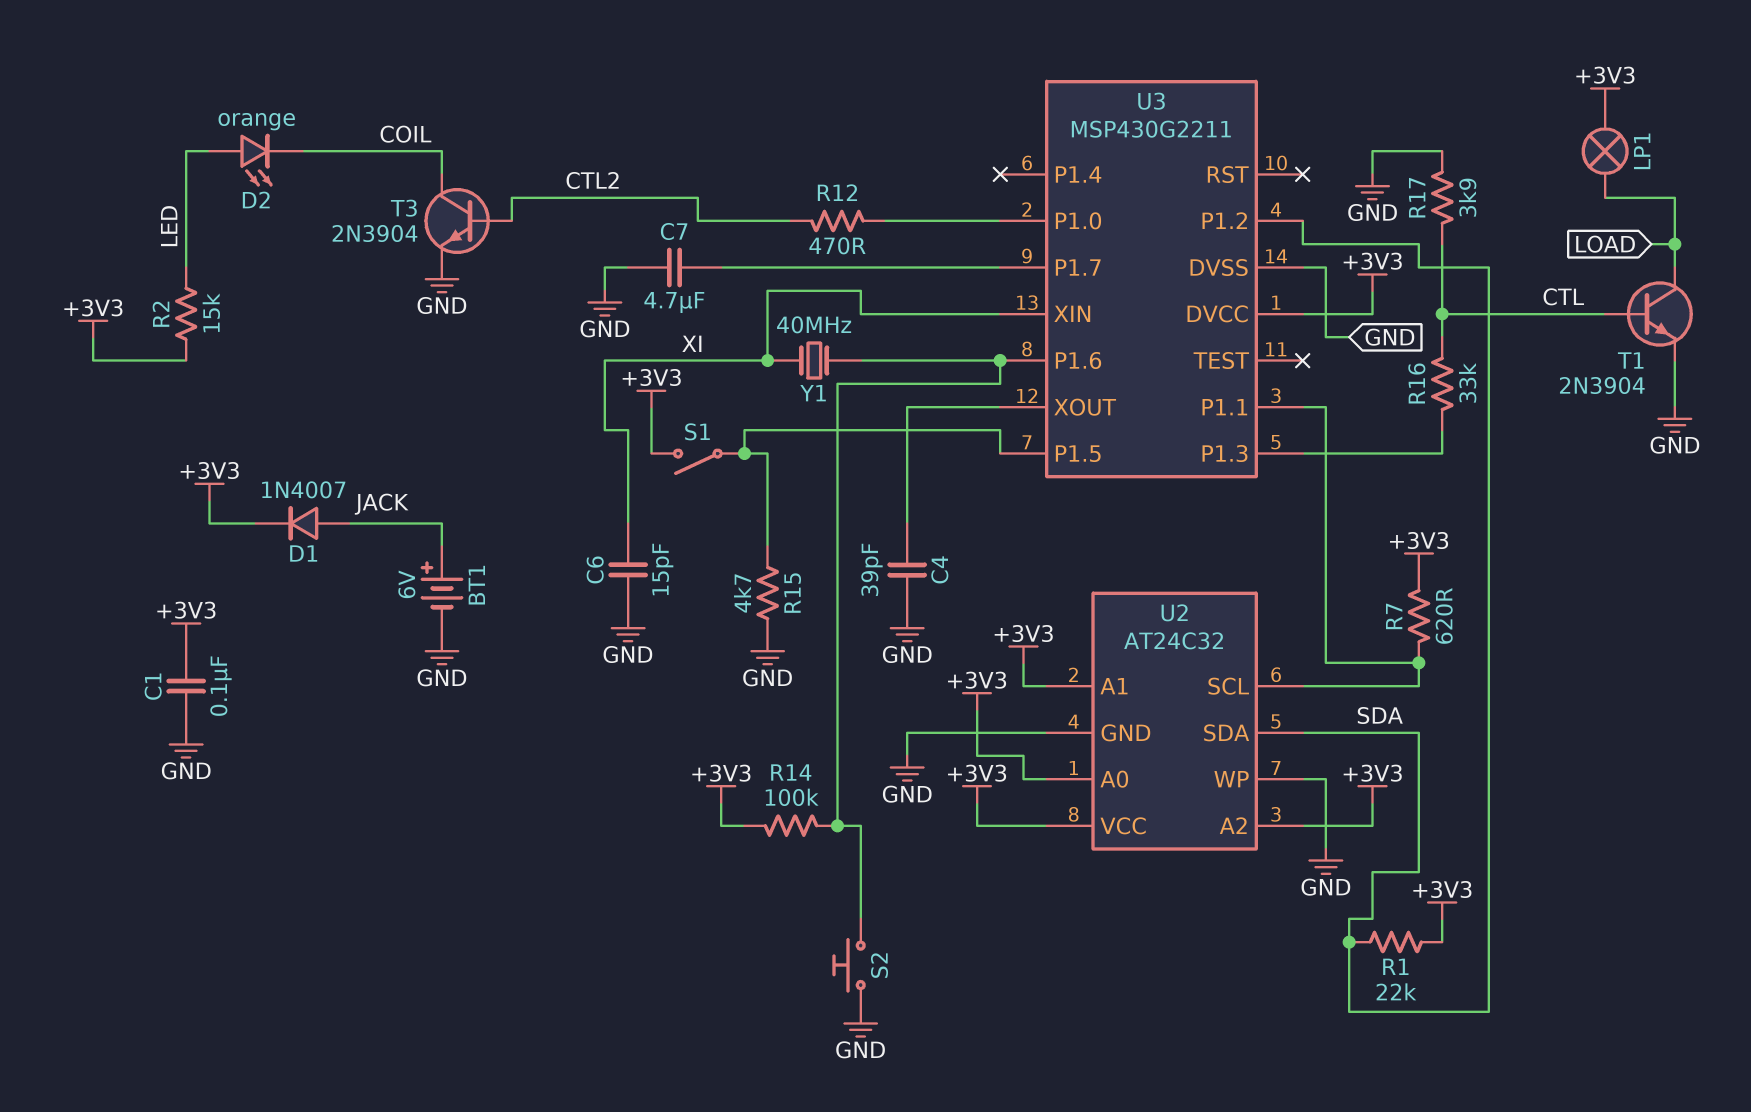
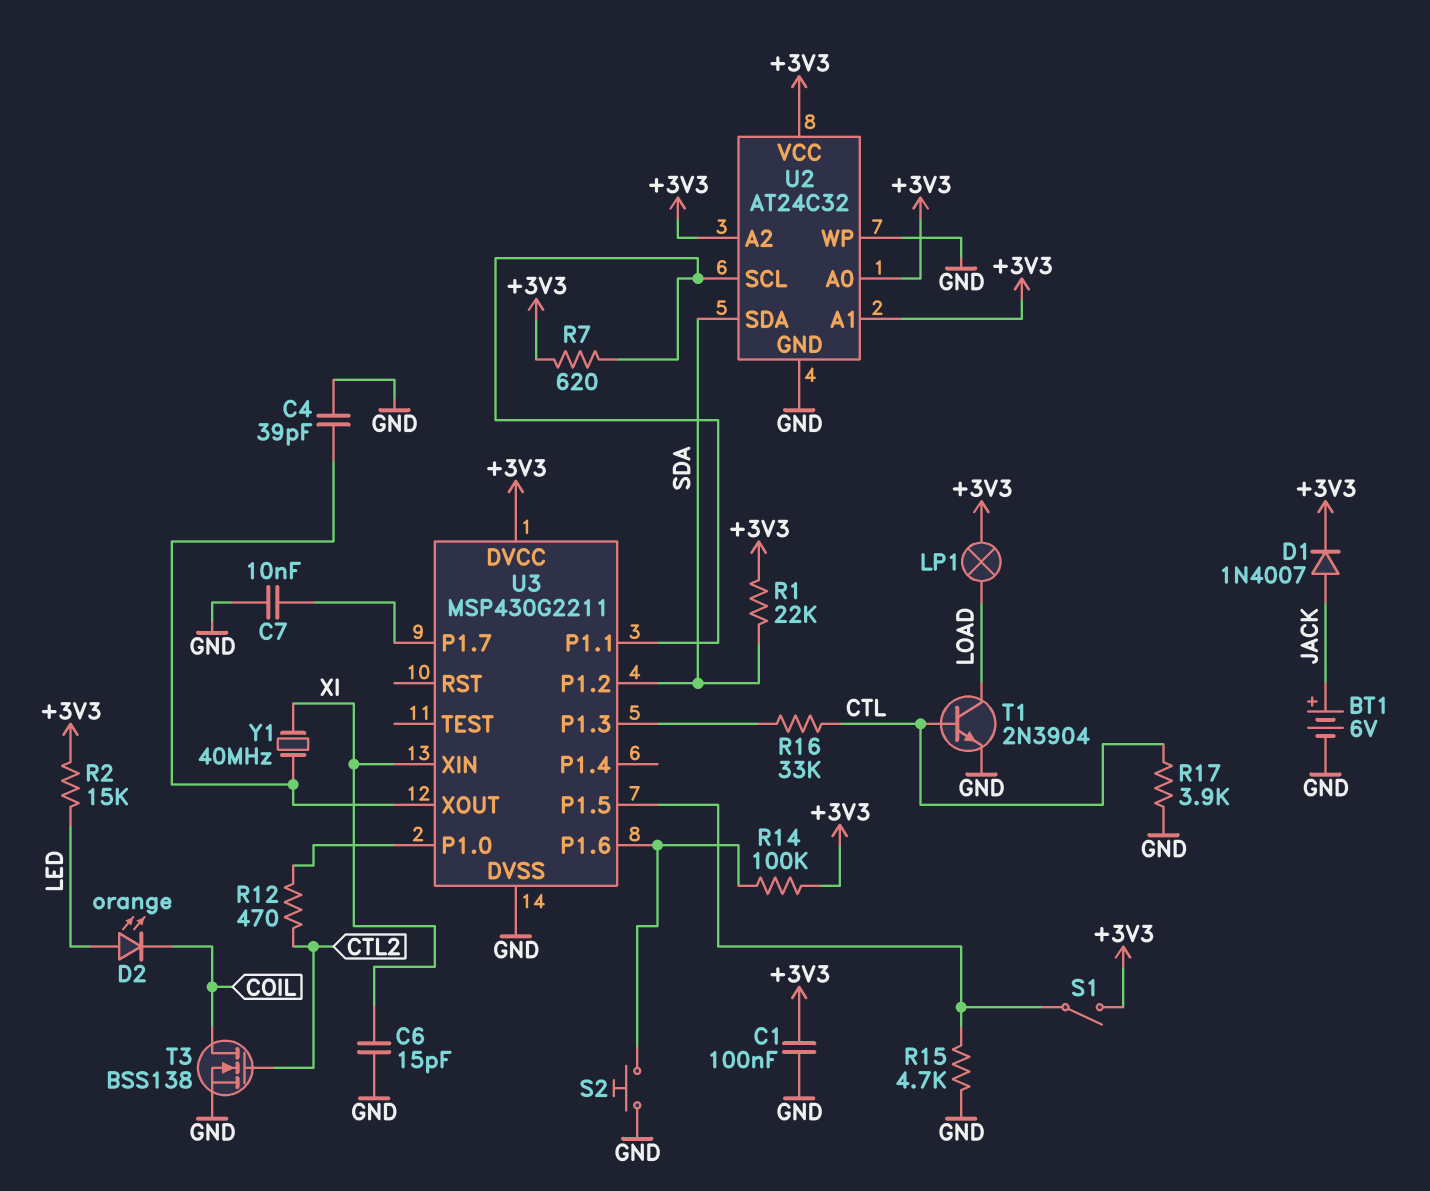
C7: 4.7uF (GND, U3/P1.7) -> 10nF (GND, U3/P1.7)
T3: NPN 2N3904 (B CTL2, C COIL, E GND) -> NMOS BSS138 (G CTL2, D COIL, S GND)
Y1: 40MHz (U3/P1.6, XI) -> 40MHz (U3/XOUT, XI)

